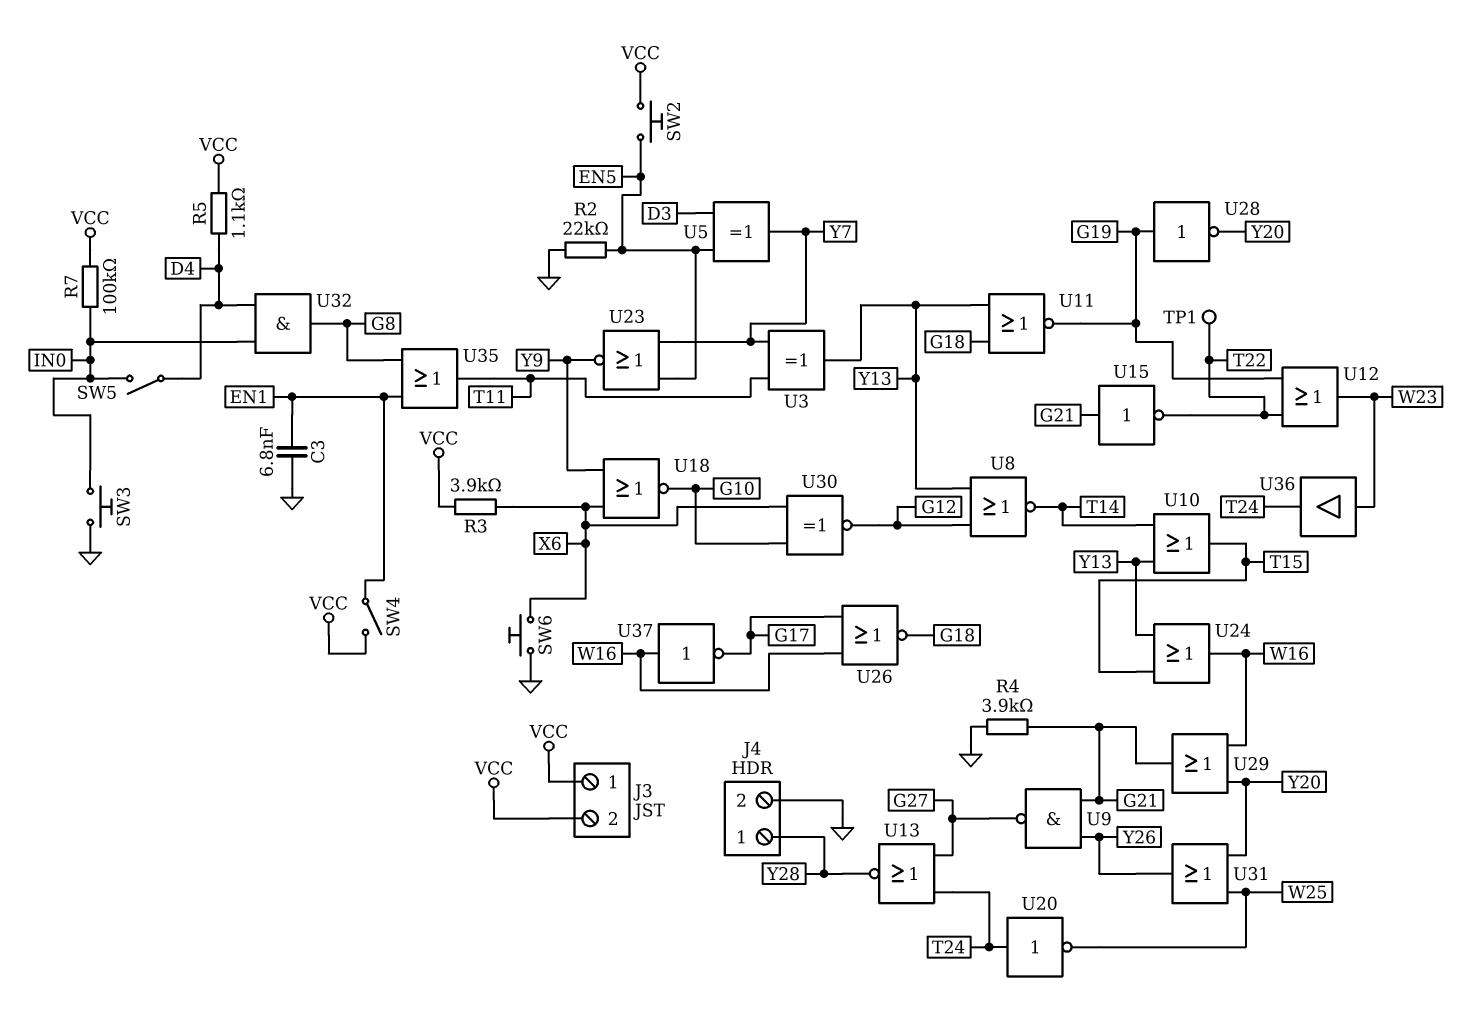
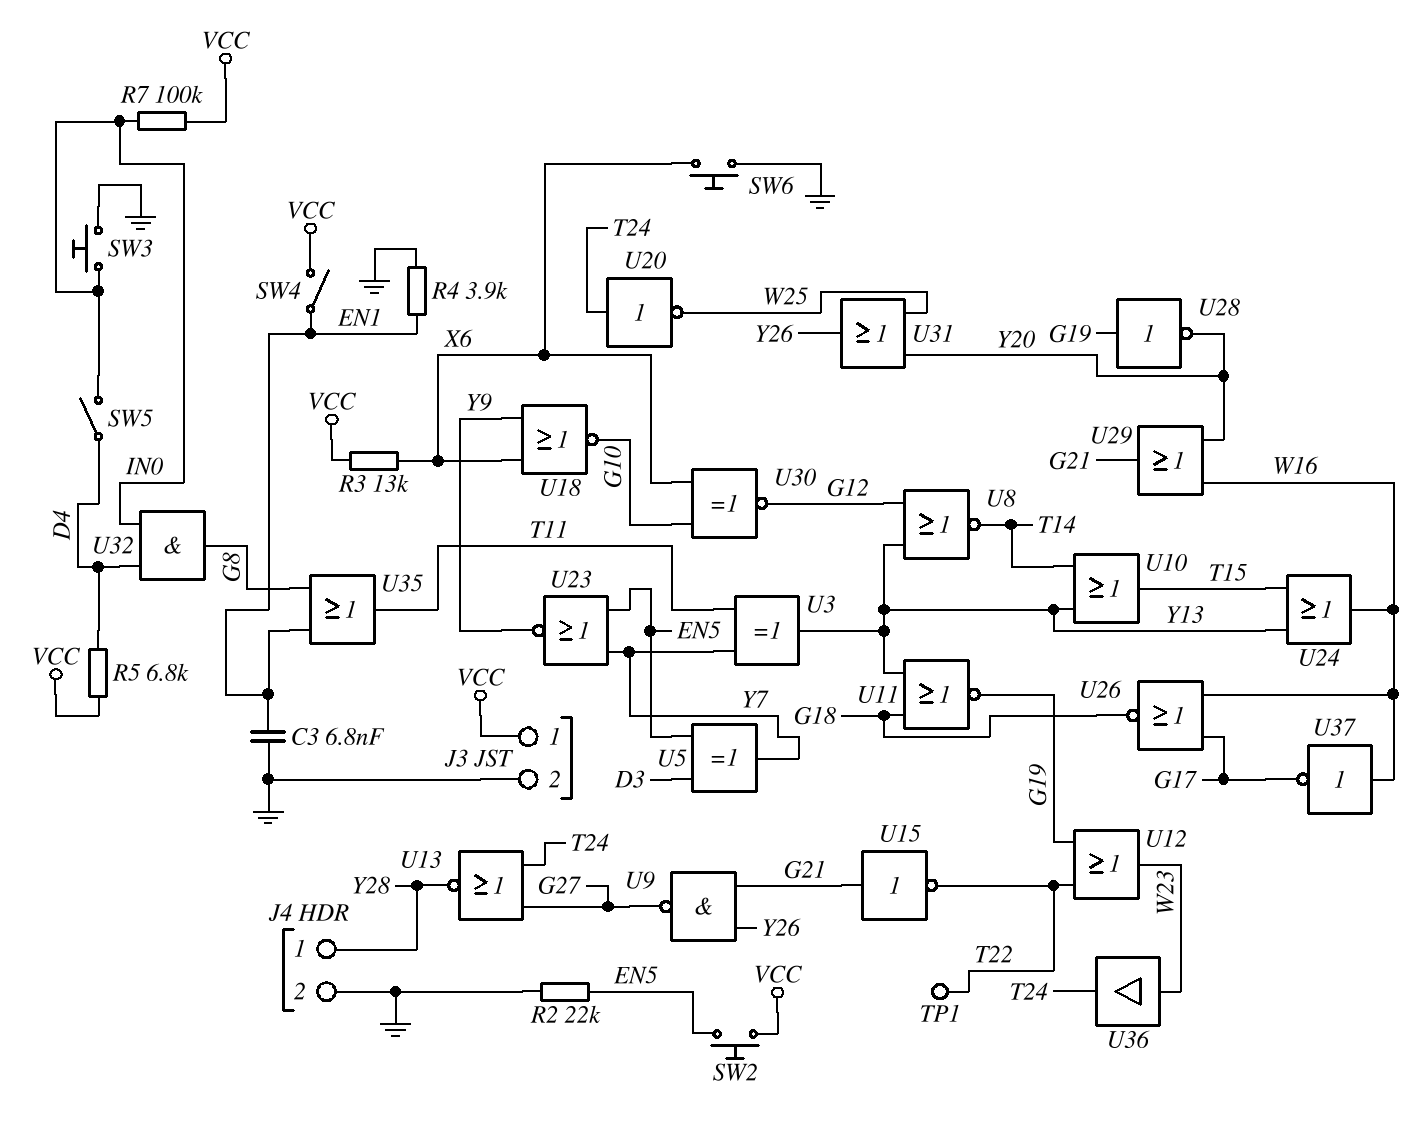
J3 pin 2: VCC -> GND
R3: 3.9k (VCC, X6) -> 13k (VCC, X6)
R4: 3.9k (G21, GND) -> 3.9k (EN1, GND)
R5: 1.1k (D4, VCC) -> 6.8k (D4, VCC)

